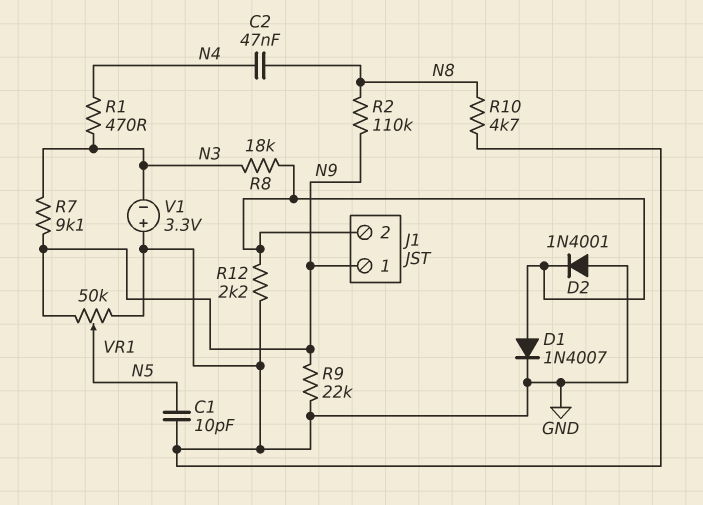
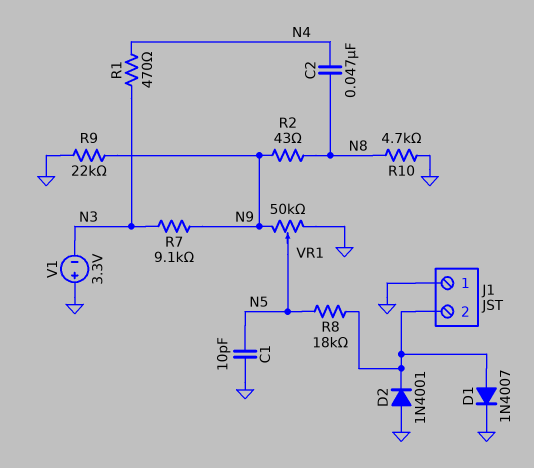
J1 pin 1: N9 -> GND
R2: 110k (N8, N9) -> 43 (N8, N9)
R8: 18k (J1/2, N3) -> 18k (J1/2, N5)
R12: 2.2k (GND, J1/2) -> none

